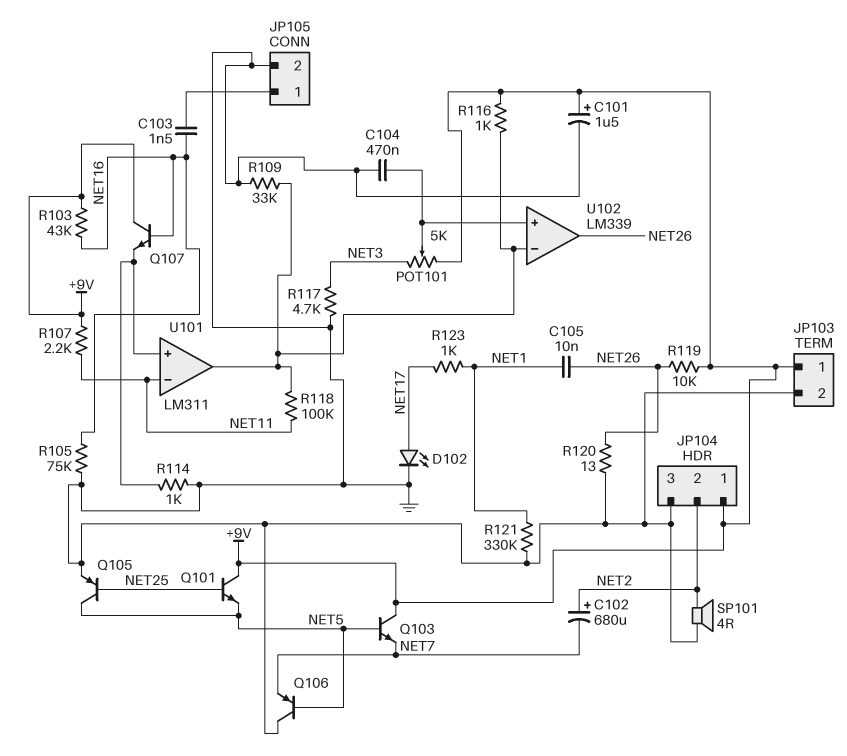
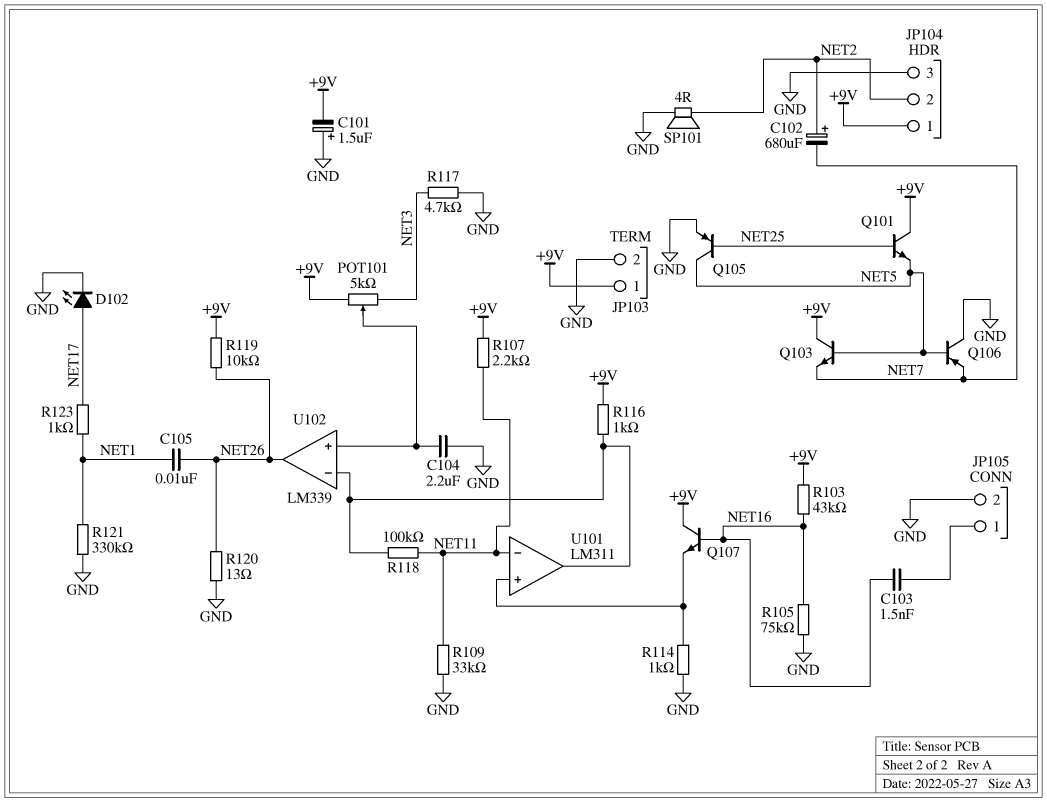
C101: 1.5uF (plus +9V, minus GND) -> 1.5uF (plus GND, minus +9V)
C104: 470nF (GND, U102/in+) -> 2.2uF (GND, U102/in+)
R109: 33k (GND, U101/out) -> 33k (GND, NET11)

